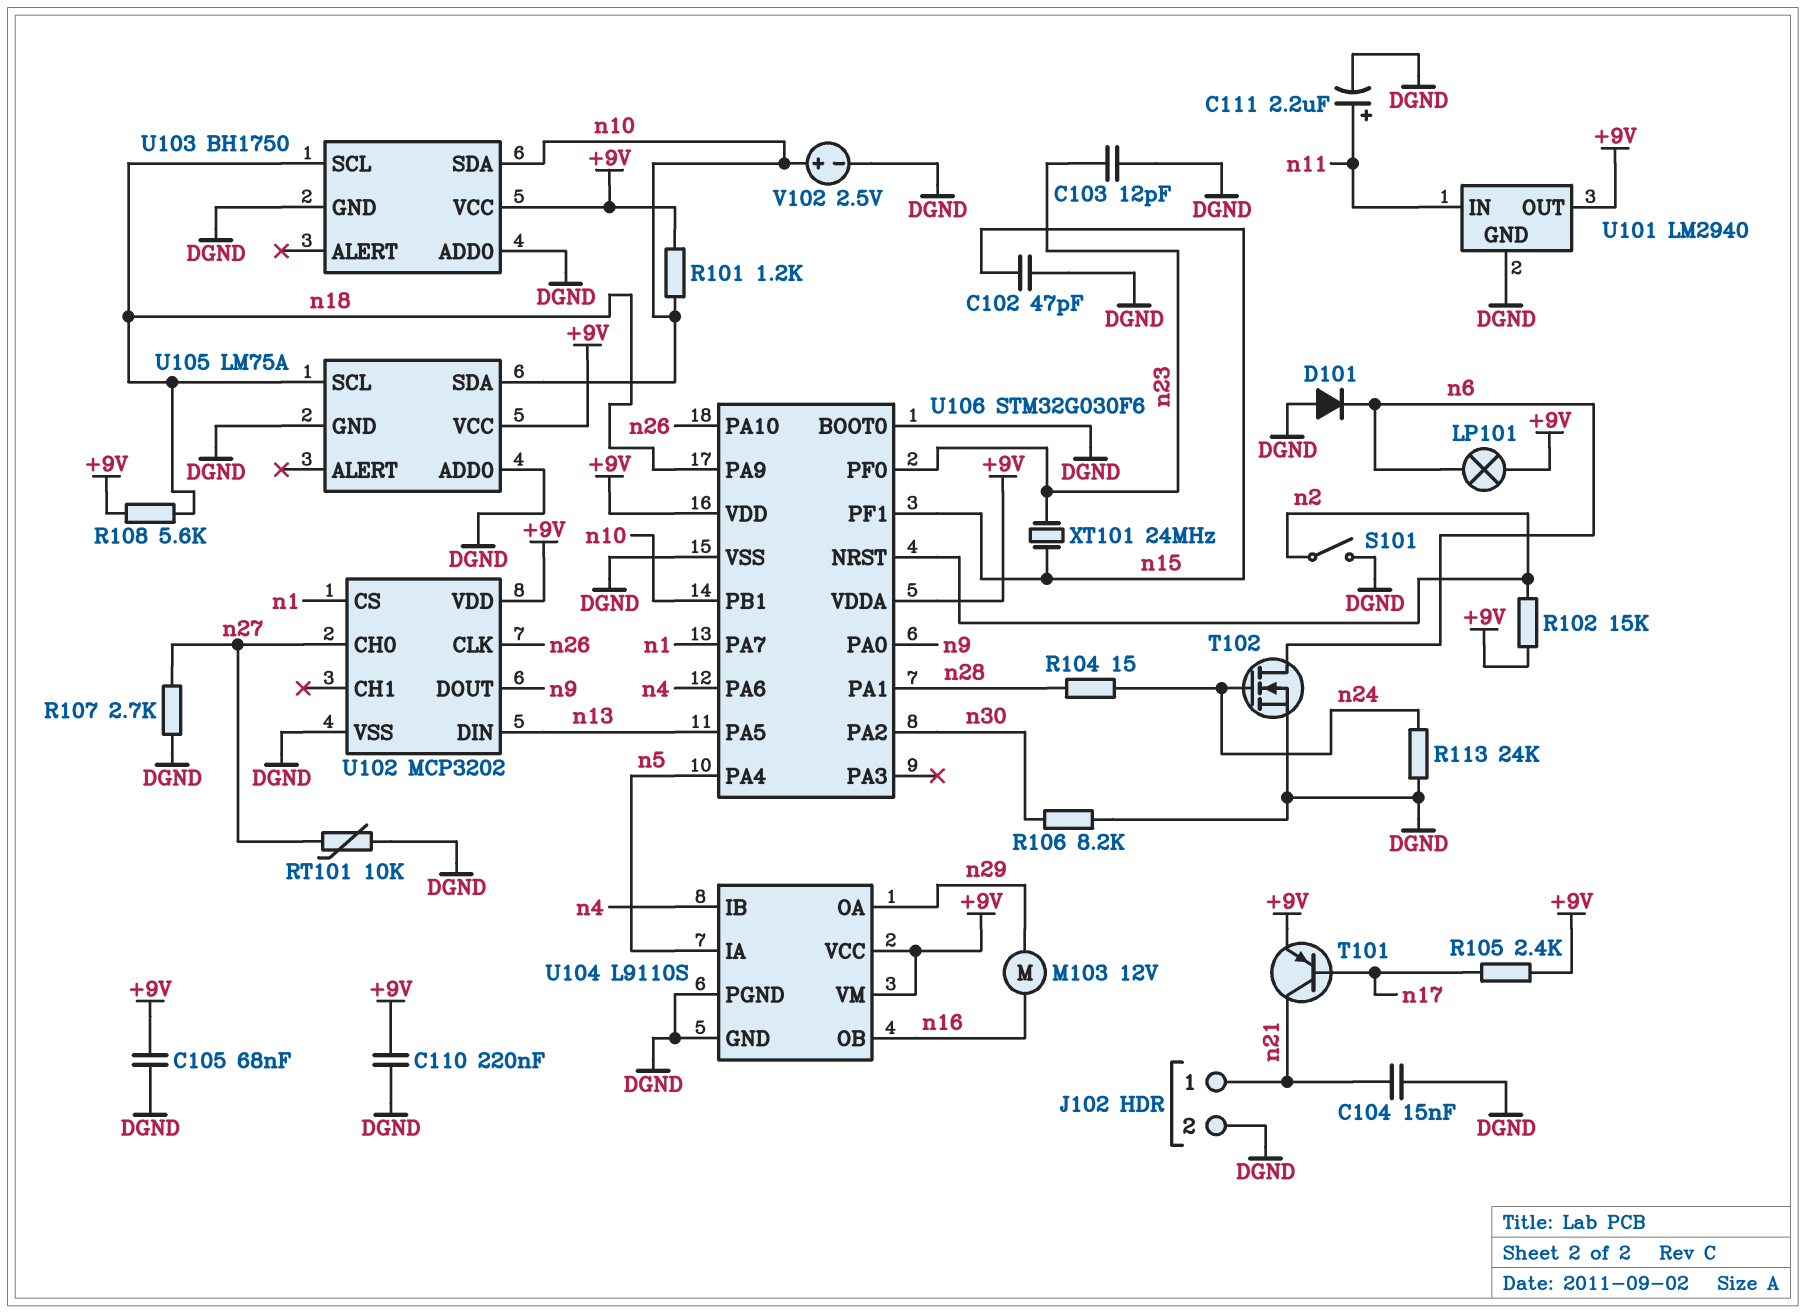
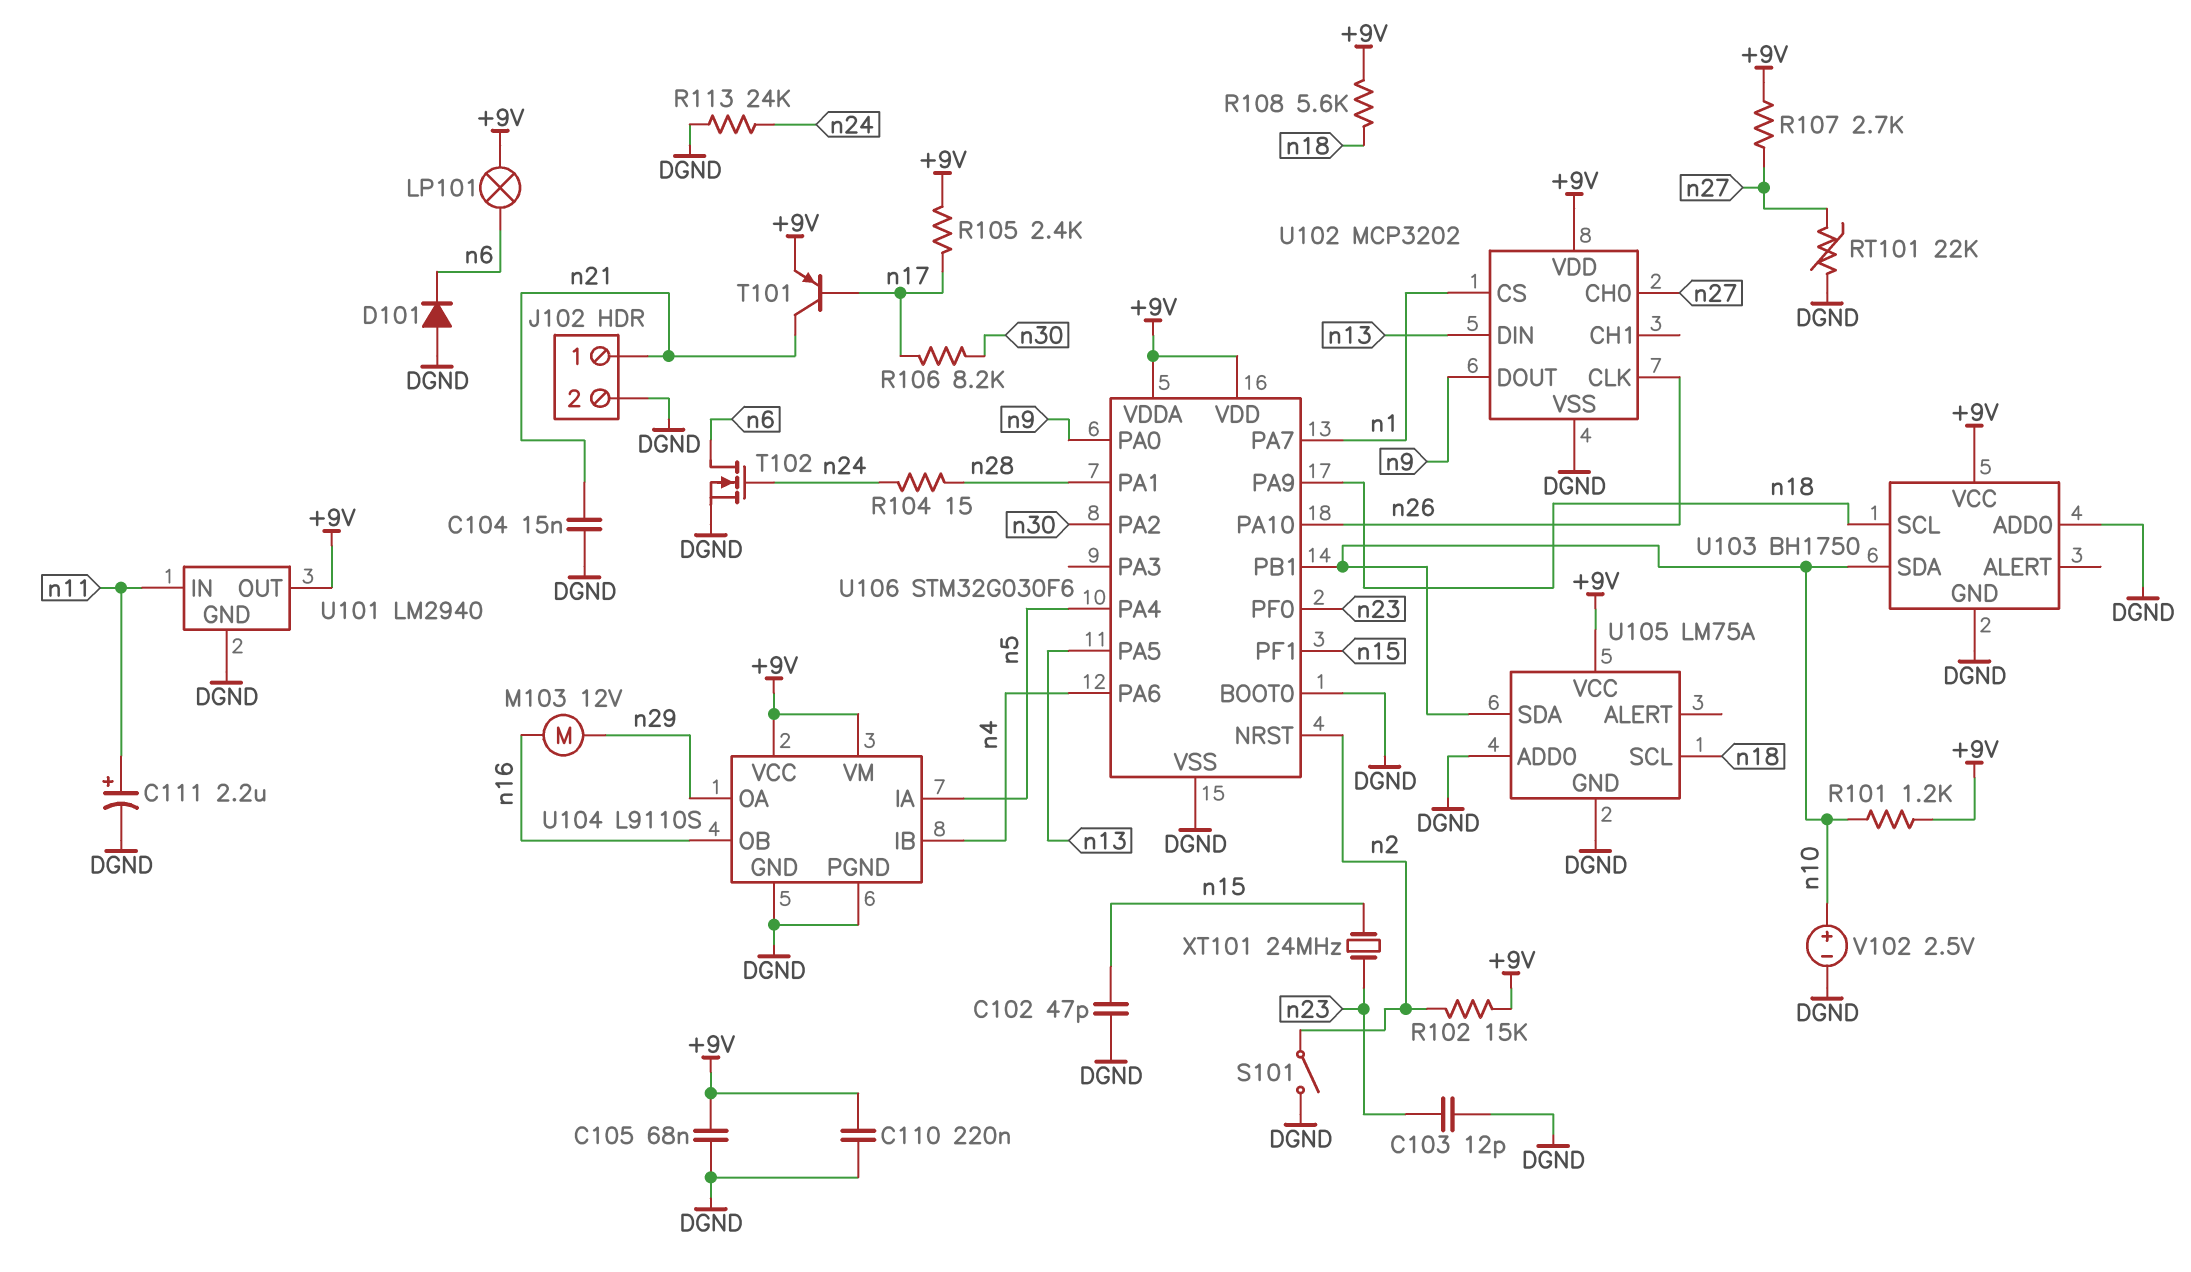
R106: 8.2k (DGND, n30) -> 8.2k (n17, n30)
R107: 2.7k (DGND, n27) -> 2.7k (+9V, n27)
RT101: 10k (DGND, n27) -> 22k (DGND, n27)

